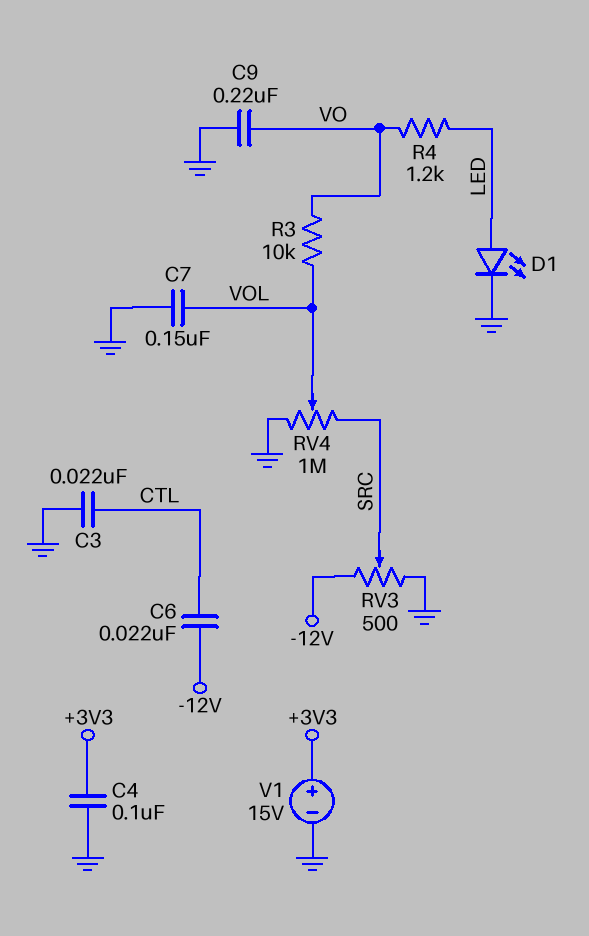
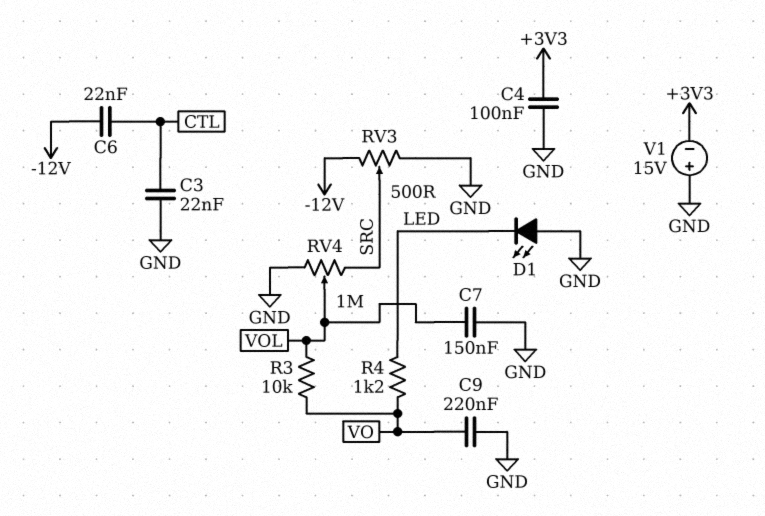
D1: LED (A LED, K GND) -> LED (A GND, K LED)
V1: 15V (plus +3V3, minus GND) -> 15V (plus GND, minus +3V3)

